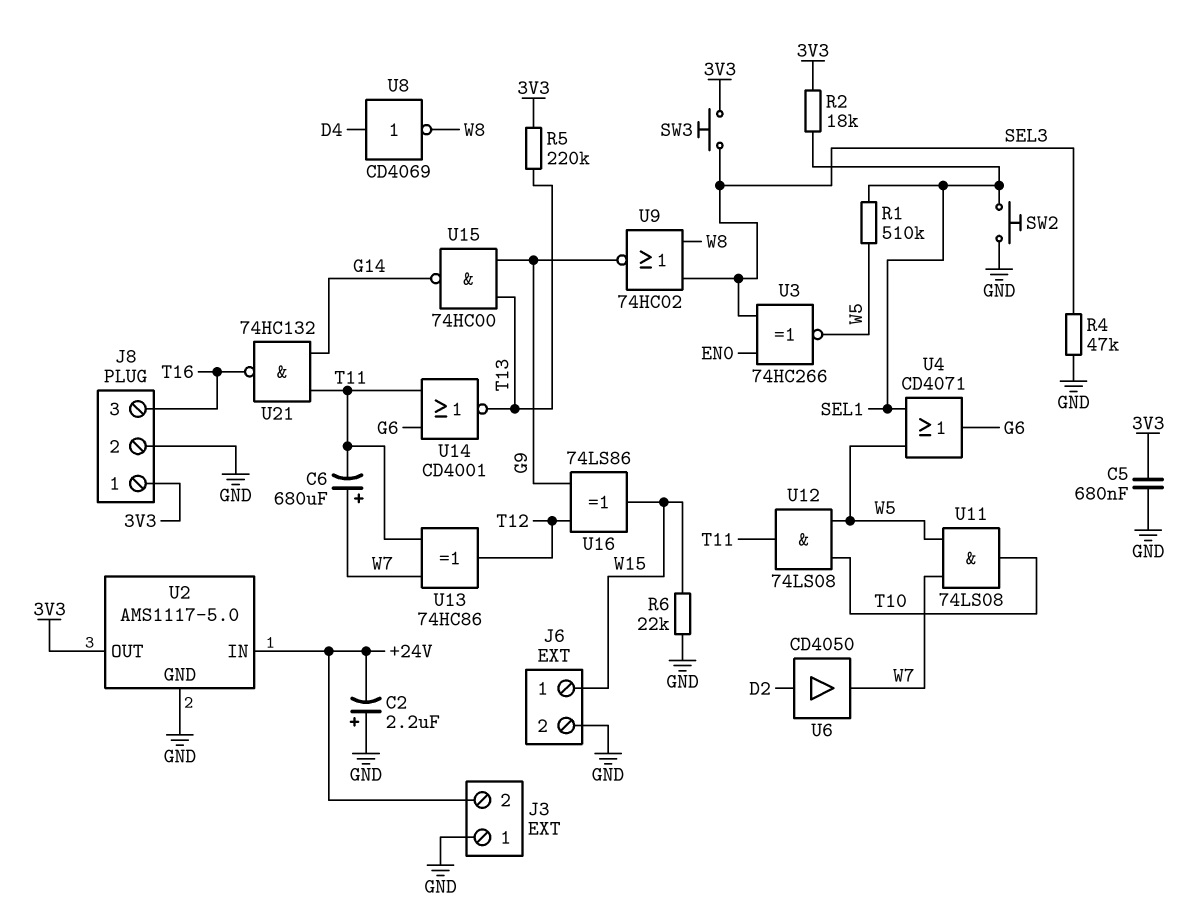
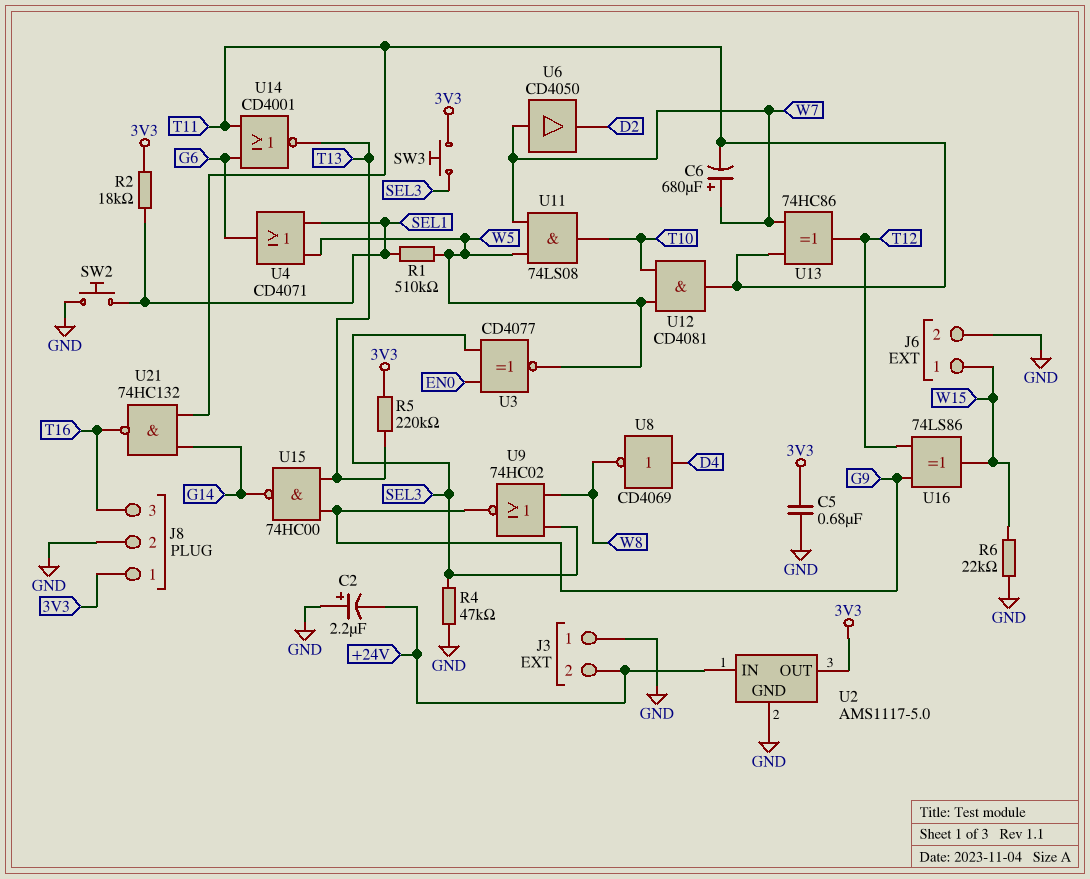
U3: XNOR 74HC266 (in EN0, in SEL3, out W5) -> XNOR CD4077 (in EN0, in SEL3, out W5)
U6: buffer CD4050 (in D2, out W7) -> buffer CD4050 (in W7, out D2)
U12: AND 74LS08 (in T10, in W5, out T11) -> AND CD4081 (in T10, in W5, out T11)

